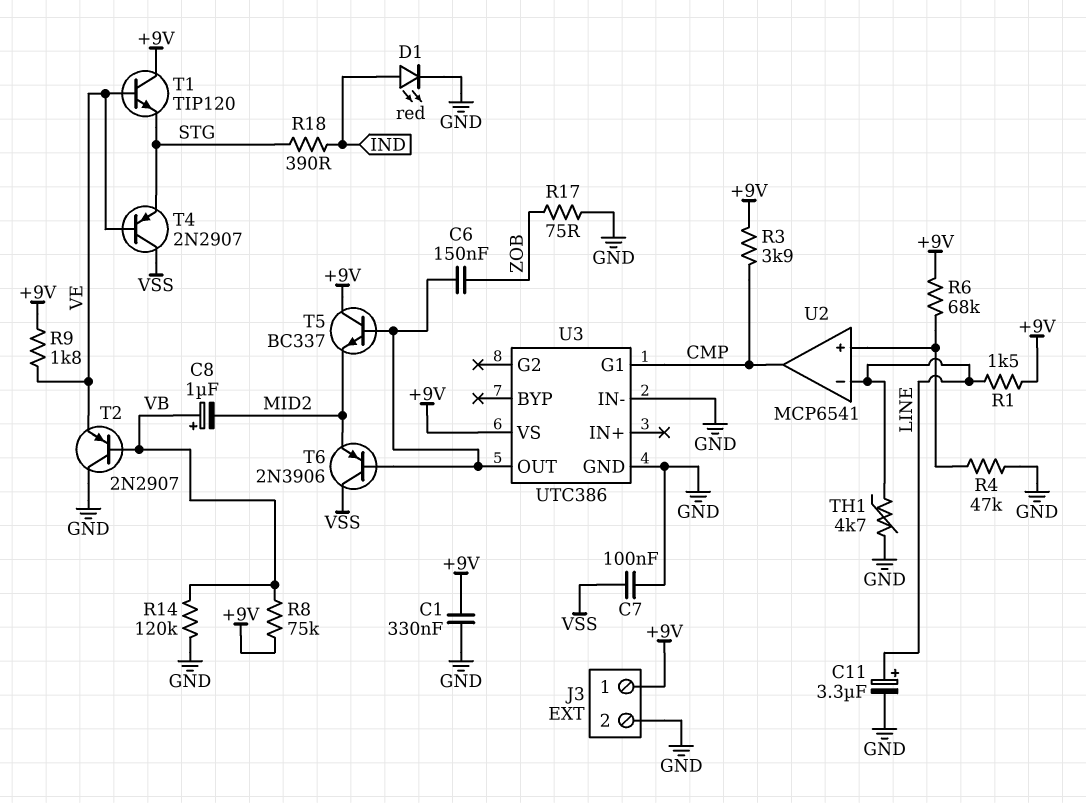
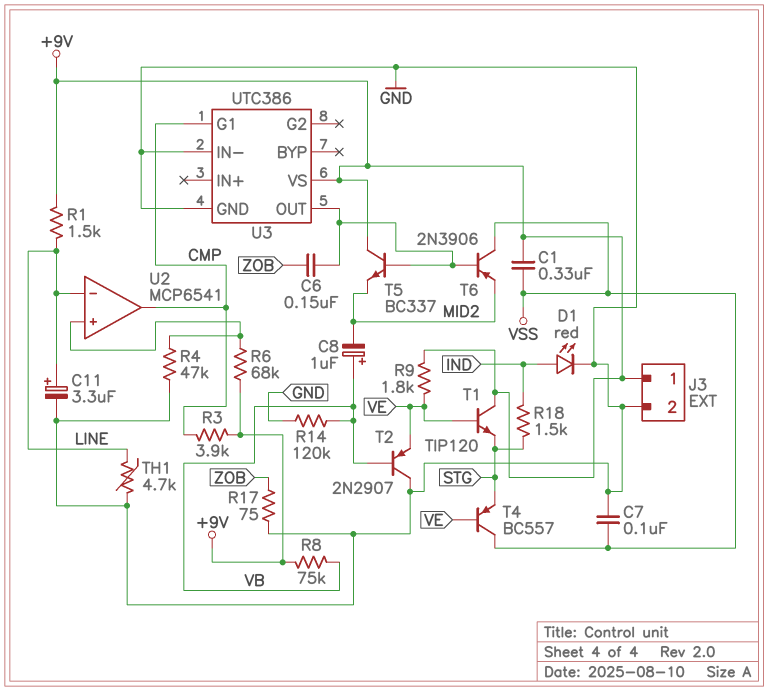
C1: 330nF (+9V, GND) -> 330nF (+9V, VSS)
R18: 390 (IND, STG) -> 1.5k (IND, STG)
T4: PNP 2N2907 (B VE, C VSS, E STG) -> PNP BC557 (B VE, C VSS, E STG)

